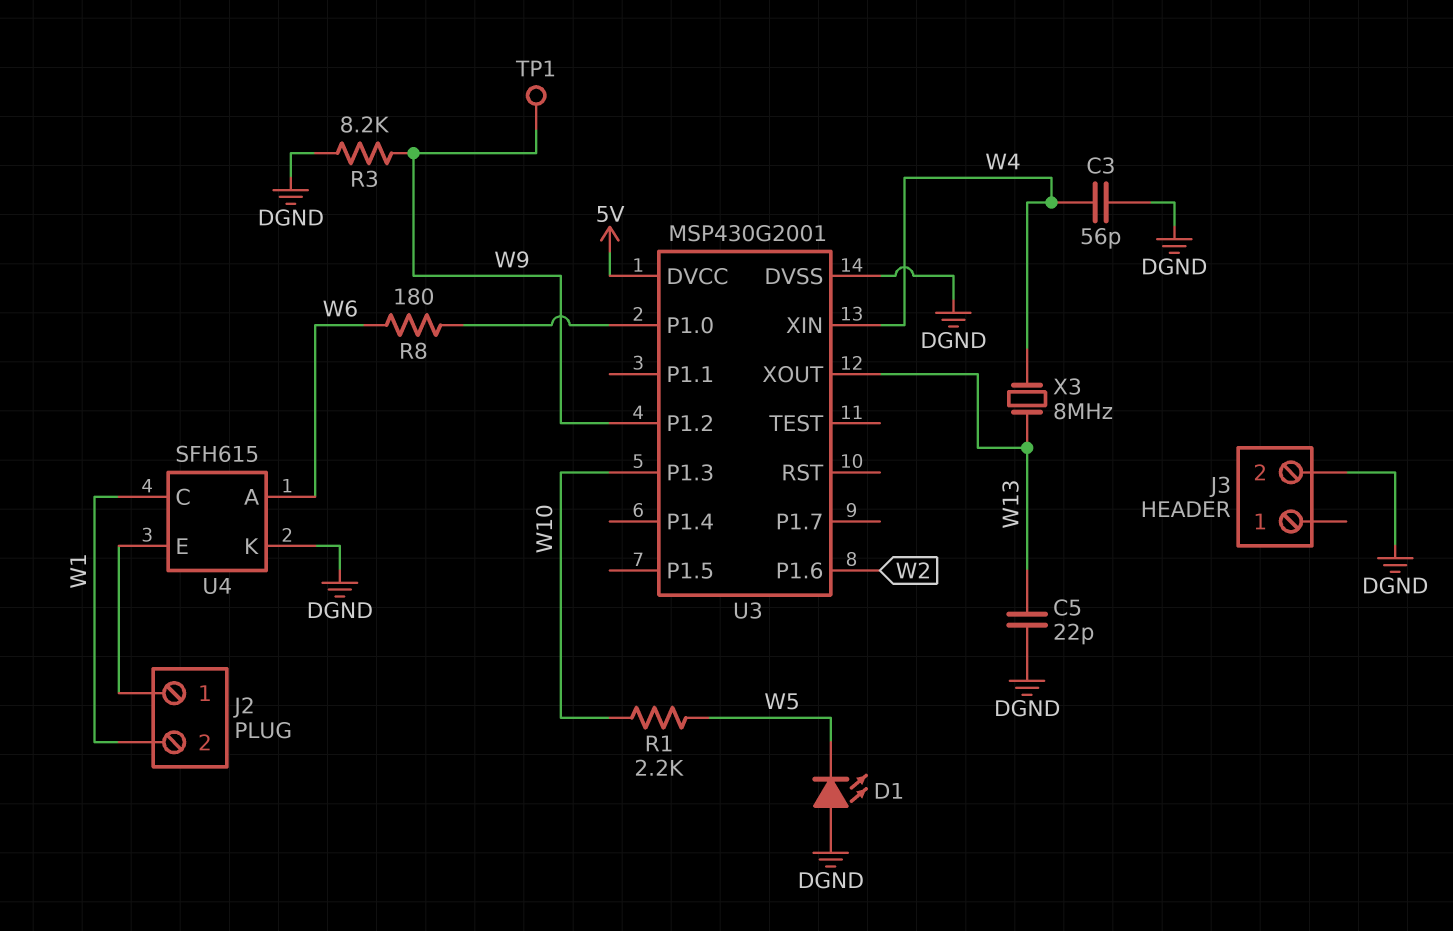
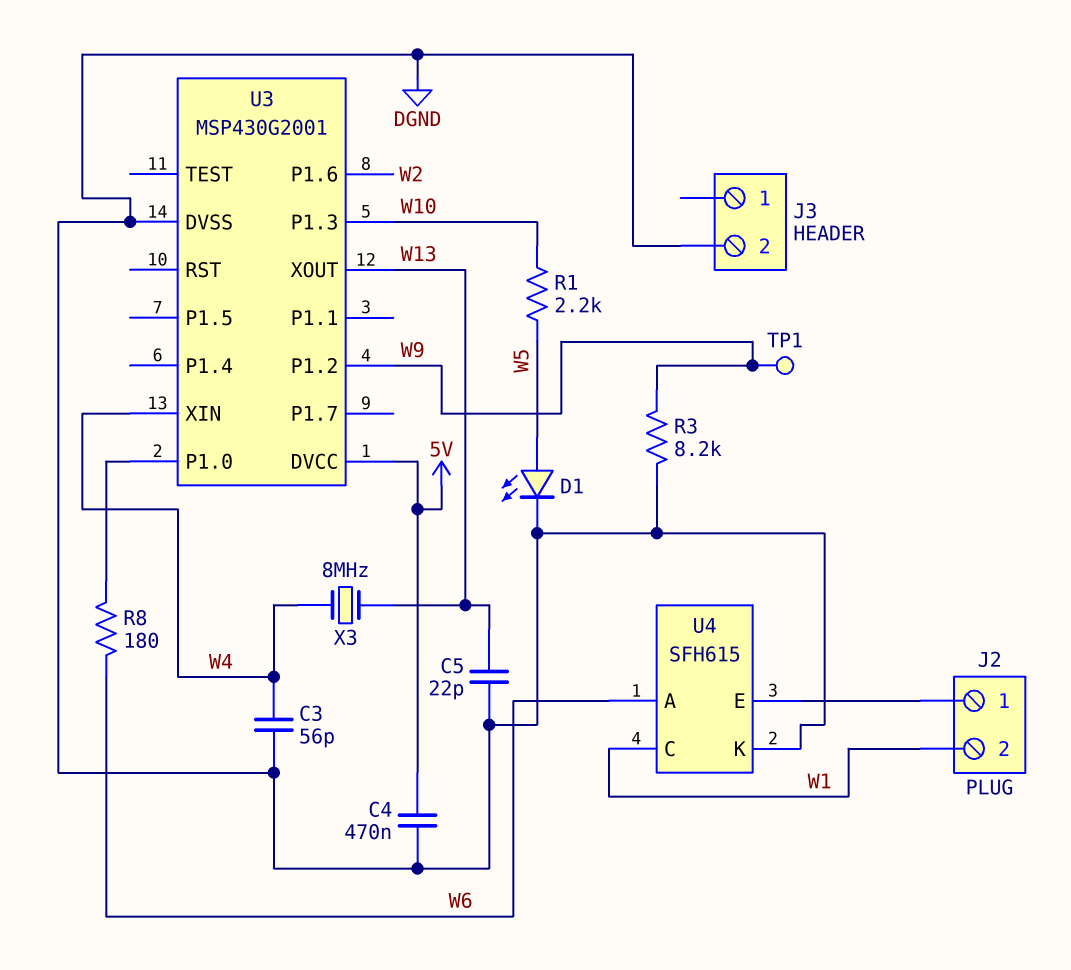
C4: none -> 470nF (5V, DGND)
D1: LED (A DGND, K W5) -> LED (A W5, K DGND)

